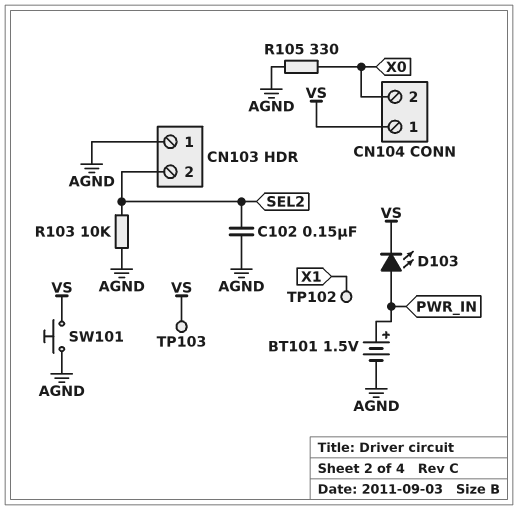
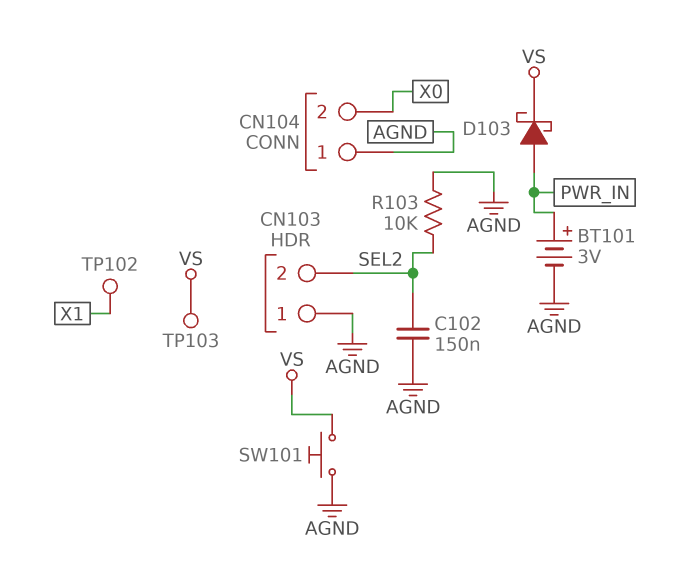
BT101: 1.5V (plus PWR_IN, minus AGND) -> 3V (plus PWR_IN, minus AGND)
CN104 pin 1: VS -> AGND
D103: LED (A PWR_IN, K VS) -> schottky (A PWR_IN, K VS)
R105: 330 (AGND, X0) -> none

